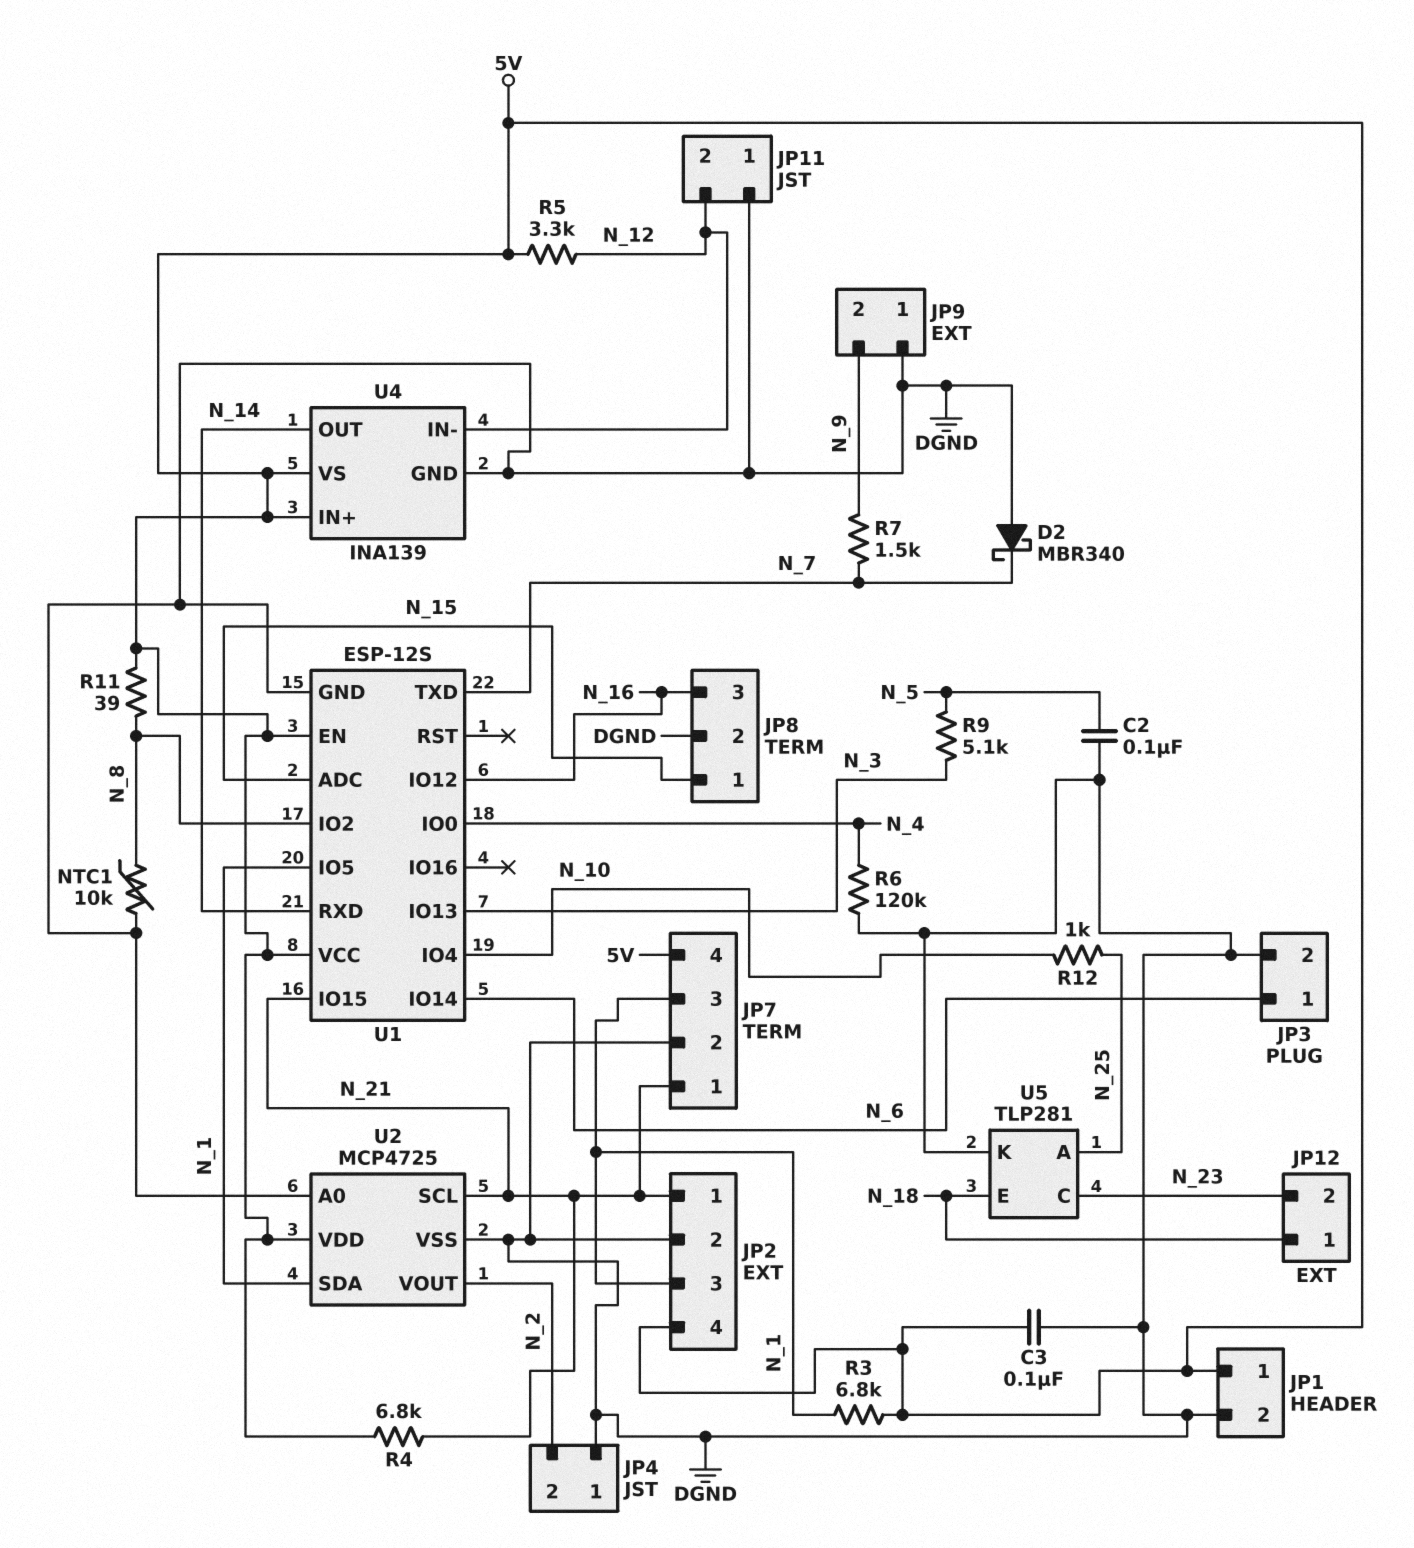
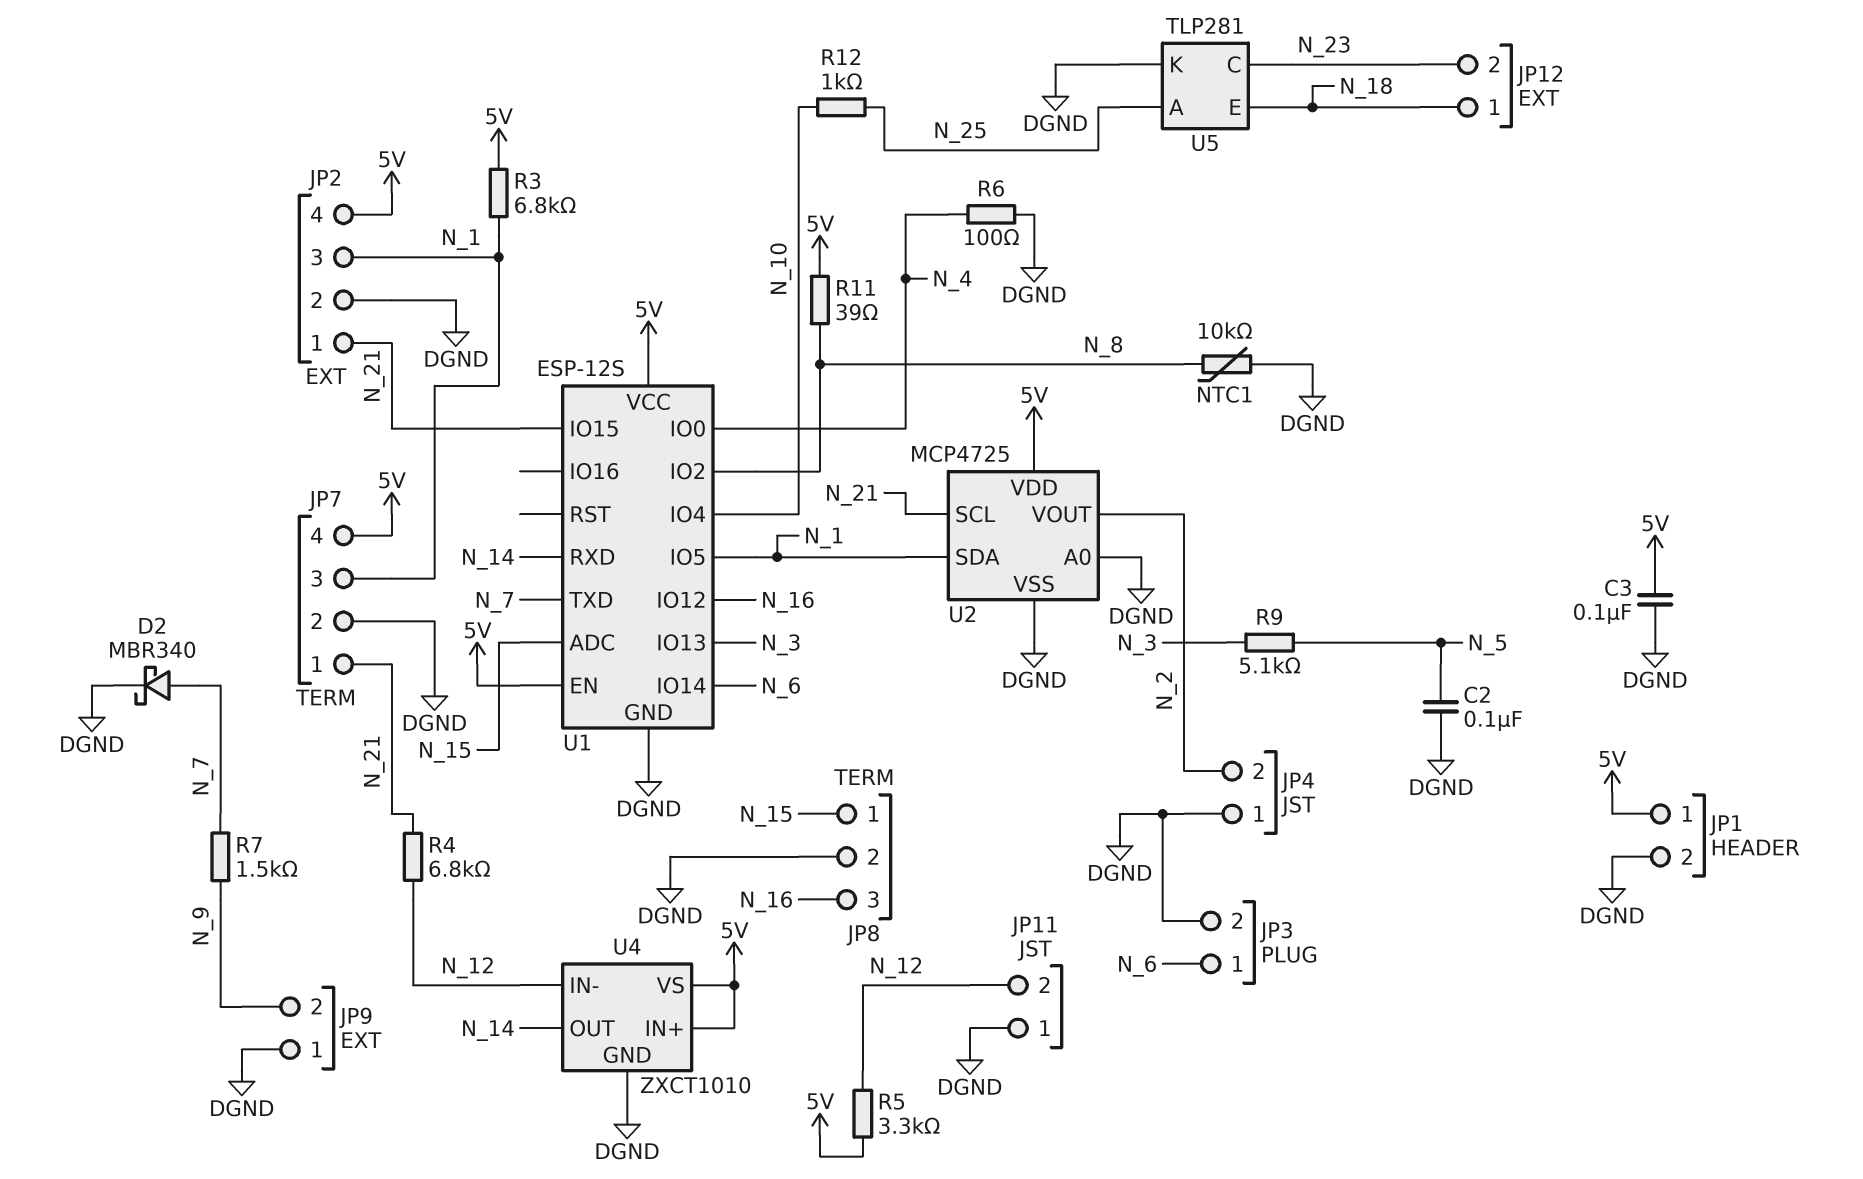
D2: schottky MBR340 (A DGND, K N_7) -> schottky MBR340 (A N_7, K DGND)
R4: 6.8k (5V, N_21) -> 6.8k (N_12, N_21)
R6: 120k (DGND, N_4) -> 100 (DGND, N_4)
U4: INA139 -> ZXCT1010

